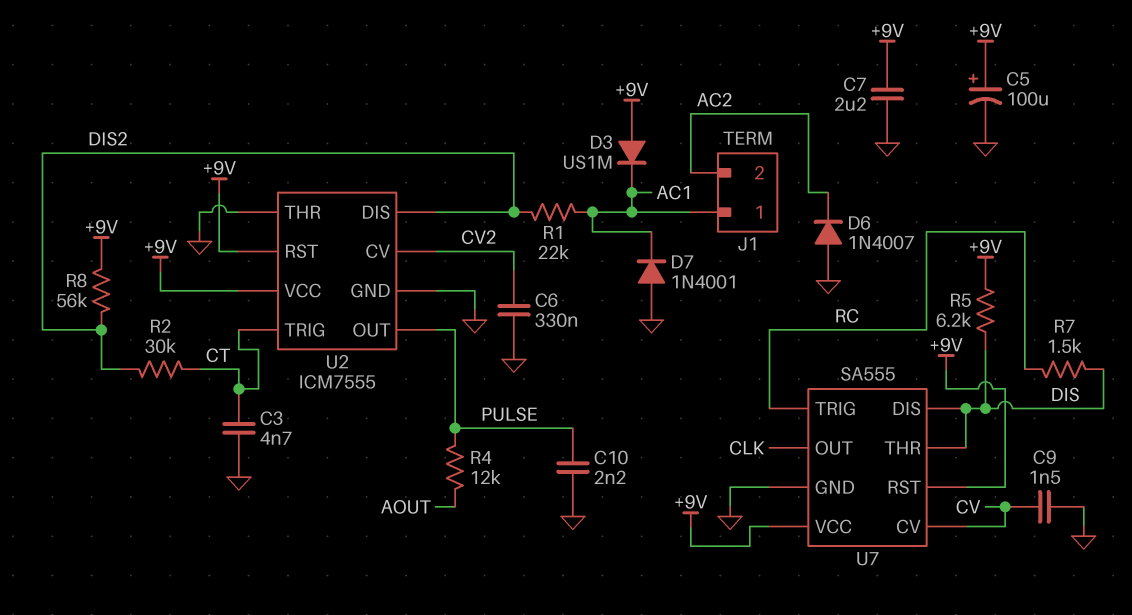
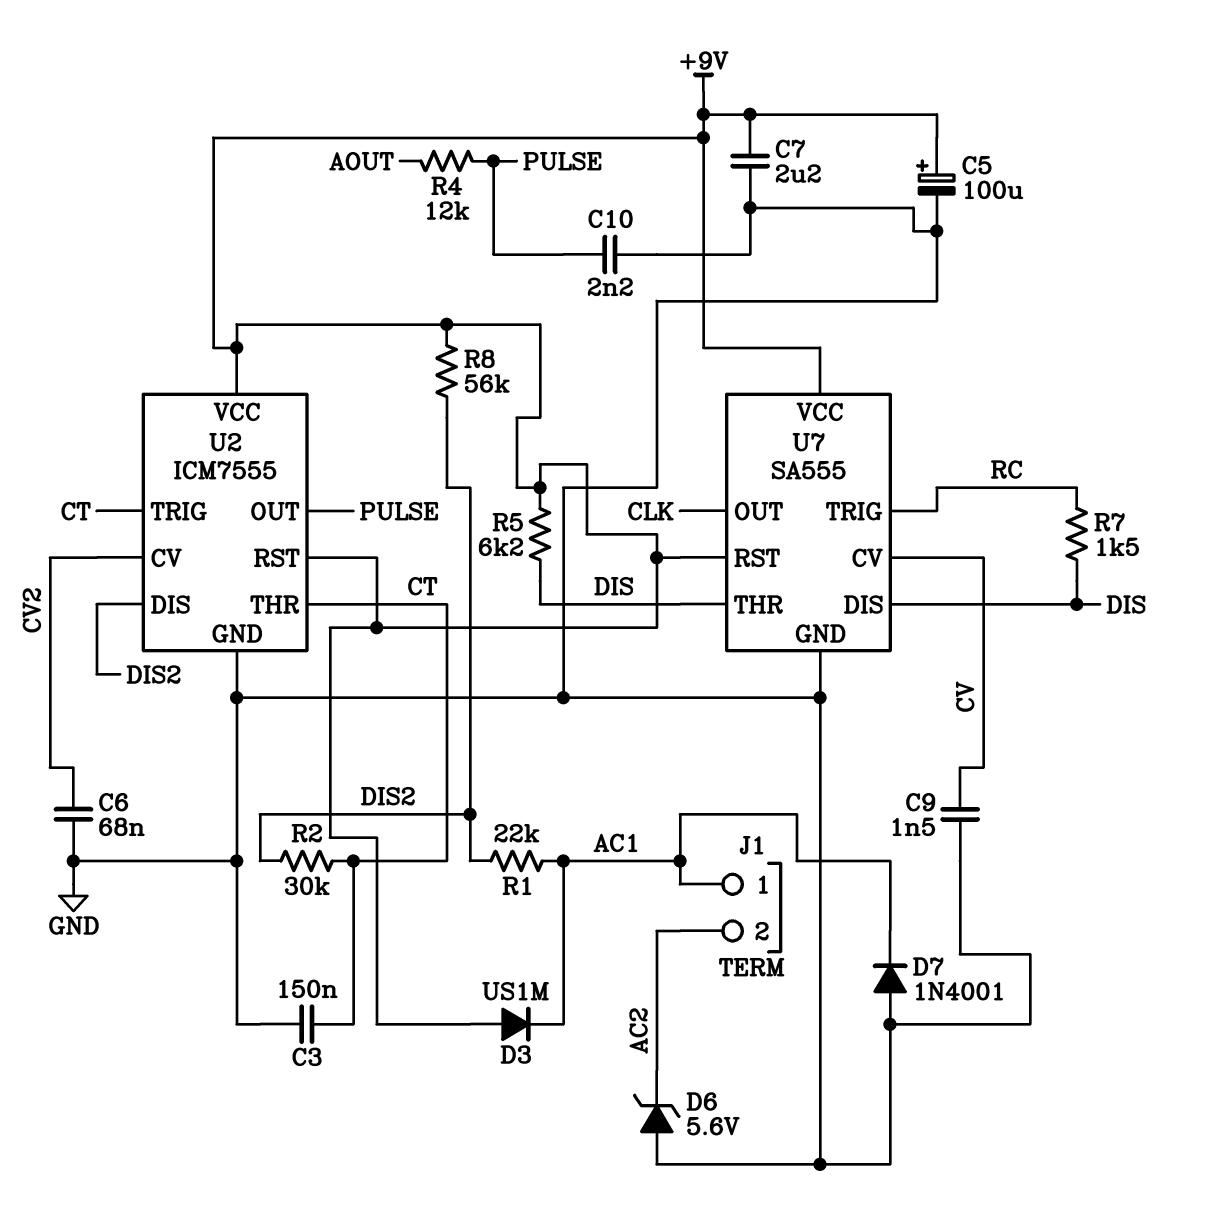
C3: 4.7nF (CT, GND) -> 150nF (CT, GND)
C6: 330nF (CV2, GND) -> 68nF (CV2, GND)
D6: diode 1N4007 (A GND, K AC2) -> zener 5.6V (A GND, K AC2)
U2 pin THR: GND -> CT

